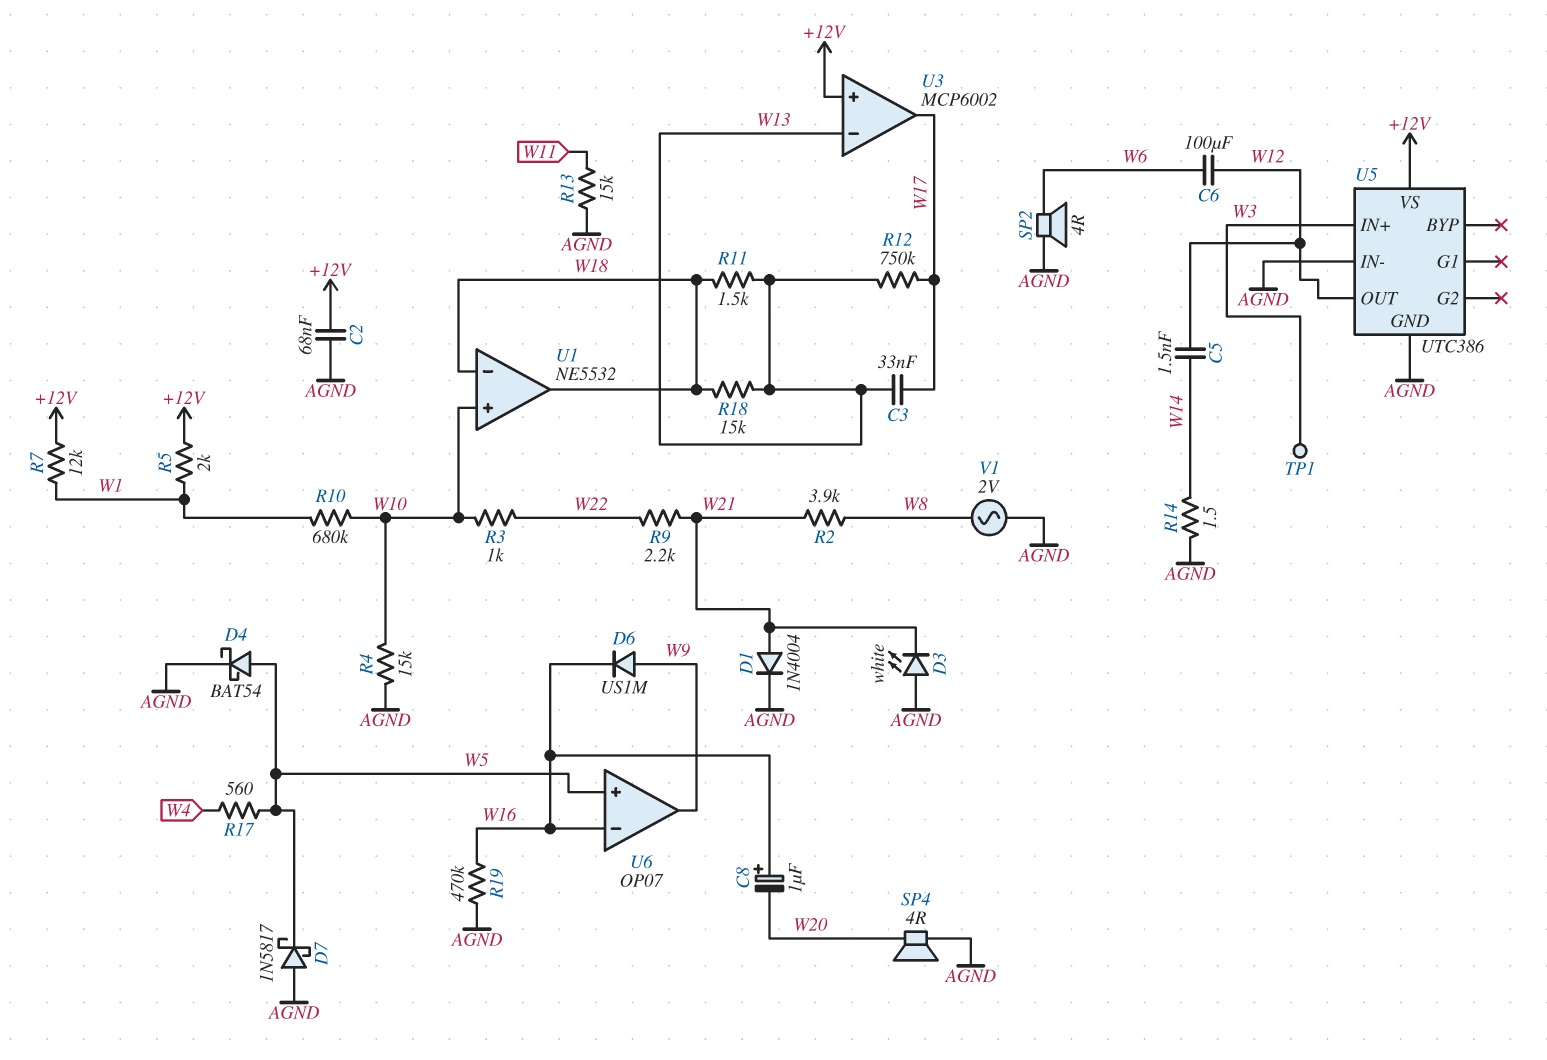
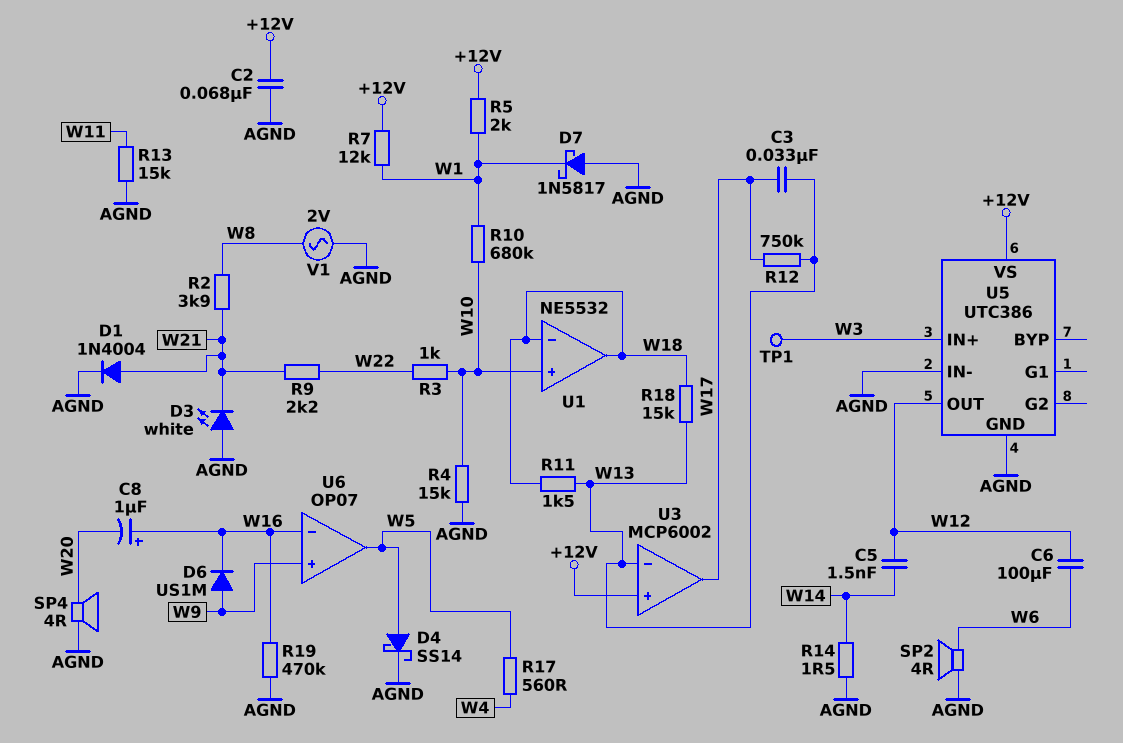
D4: schottky BAT54 (A W5, K AGND) -> schottky SS14 (A W5, K AGND)
D7: schottky 1N5817 (A AGND, K W5) -> schottky 1N5817 (A AGND, K W1)
U6 pin in+: W5 -> W9
U6 pin out: W9 -> W5

